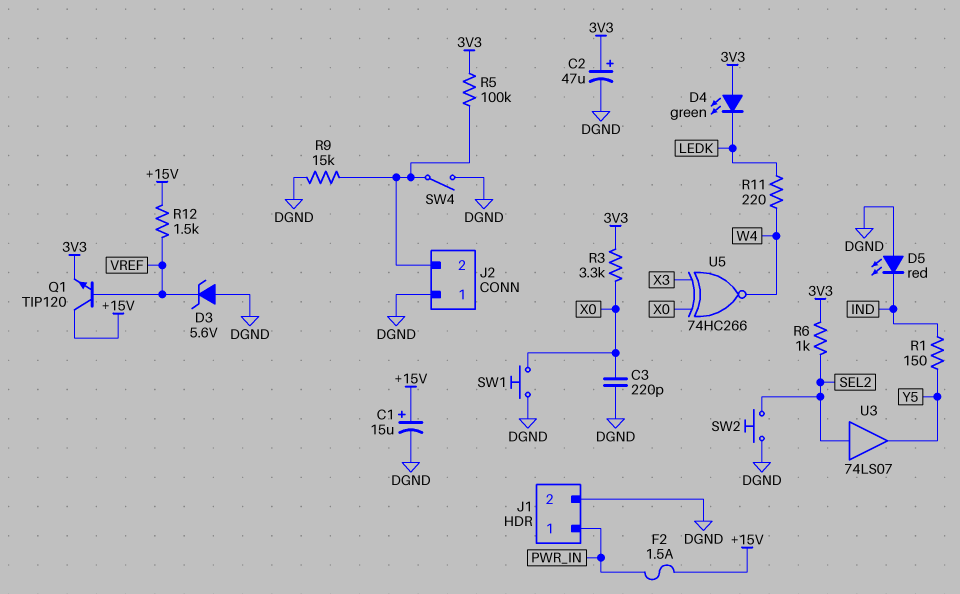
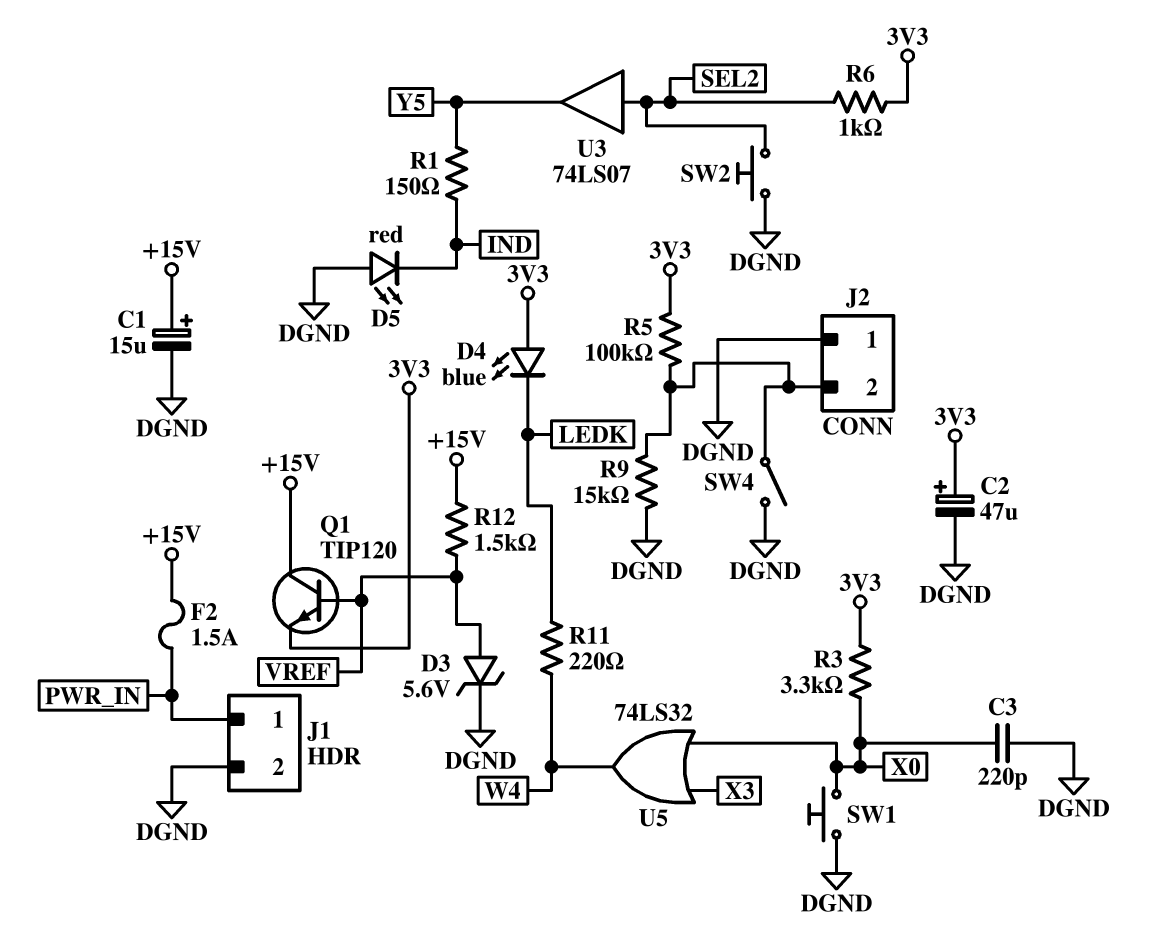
D3: zener 5.6V (A DGND, K VREF) -> zener 5.6V (A VREF, K DGND)
D4: LED green (A 3V3, K LEDK) -> LED blue (A 3V3, K LEDK)
U5: XNOR 74HC266 (in X0, in X3, out W4) -> OR 74LS32 (in X0, in X3, out W4)

